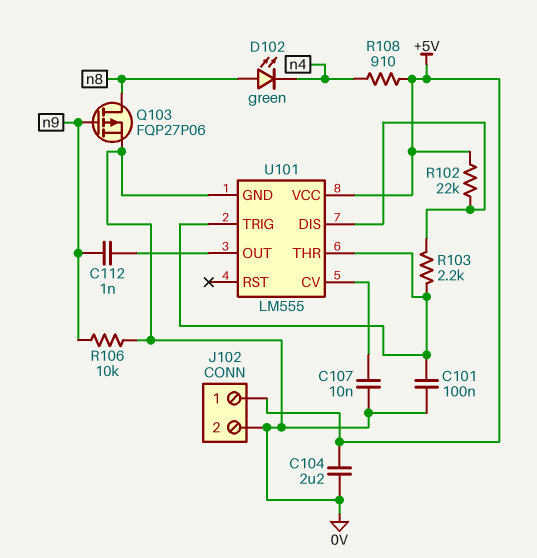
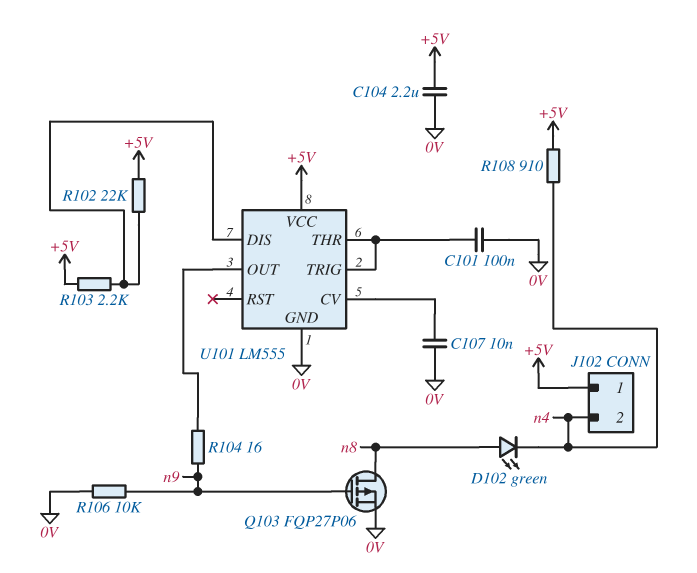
C112: 1nF (U101/OUT, n9) -> none
J102 pin 2: 0V -> n4
R103: 2.2k (U101/DIS, U101/THR) -> 2.2k (+5V, U101/DIS)
R104: none -> 16 (U101/OUT, n9)

